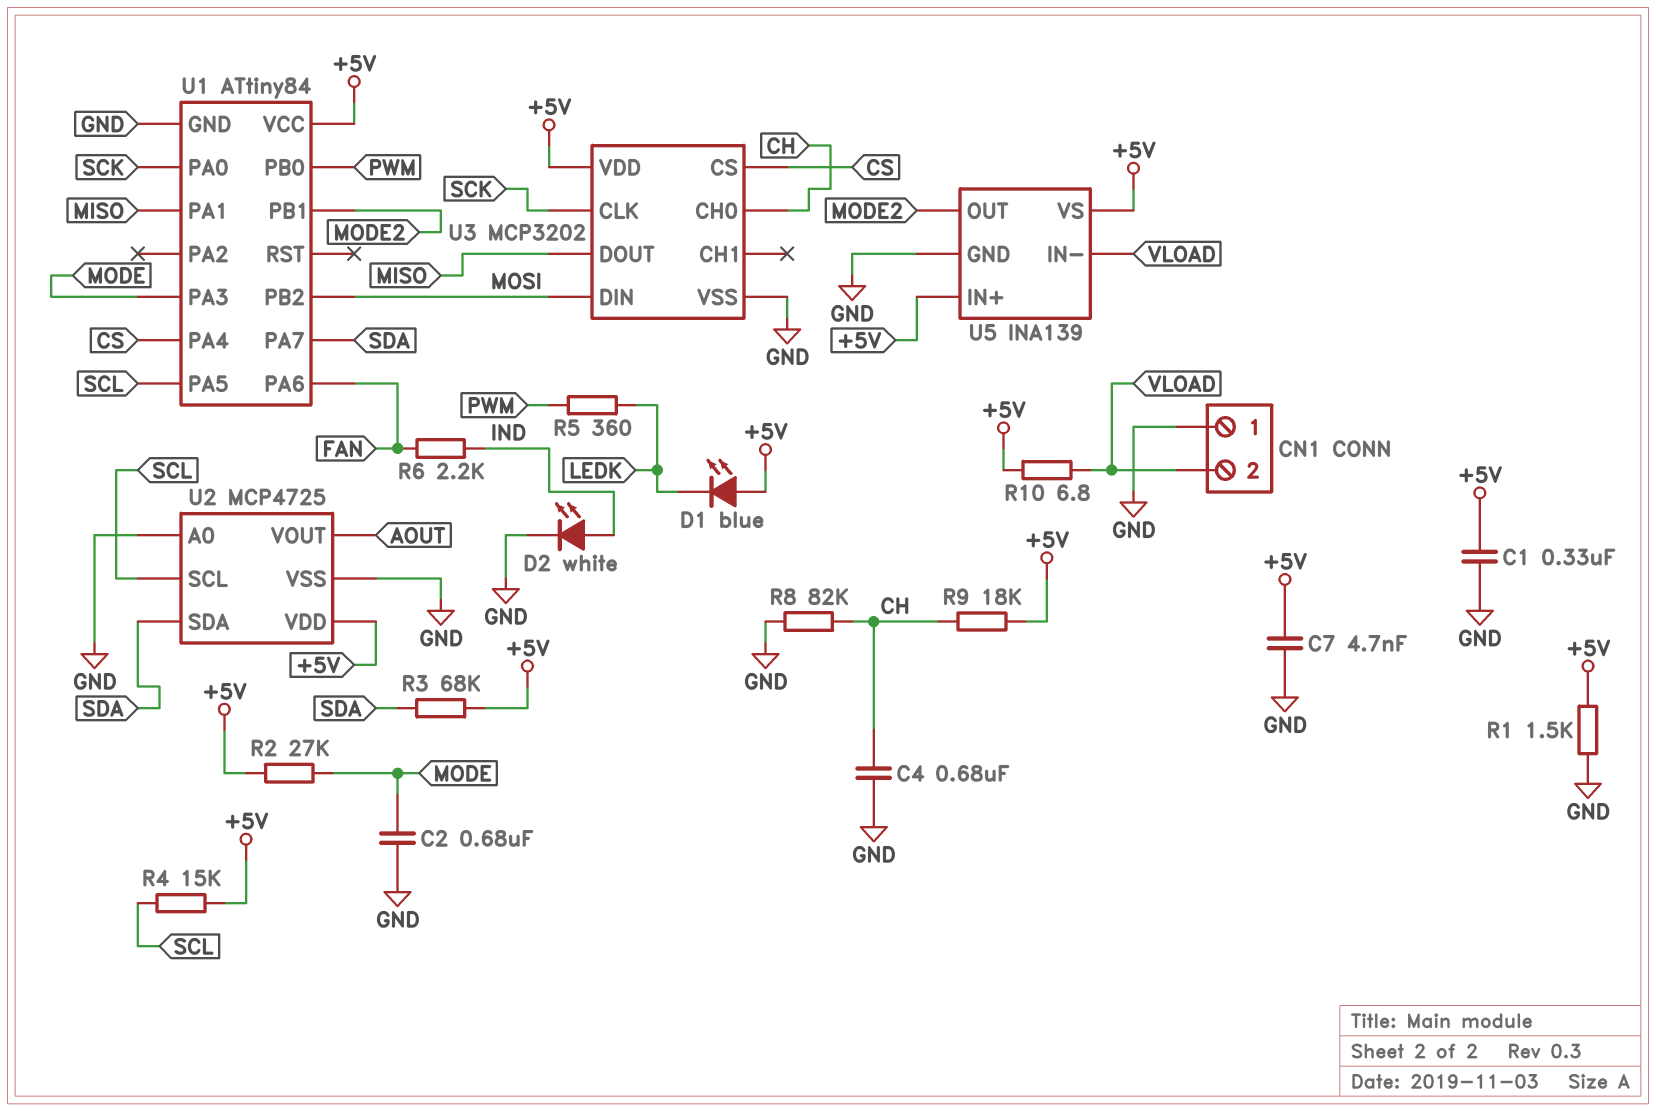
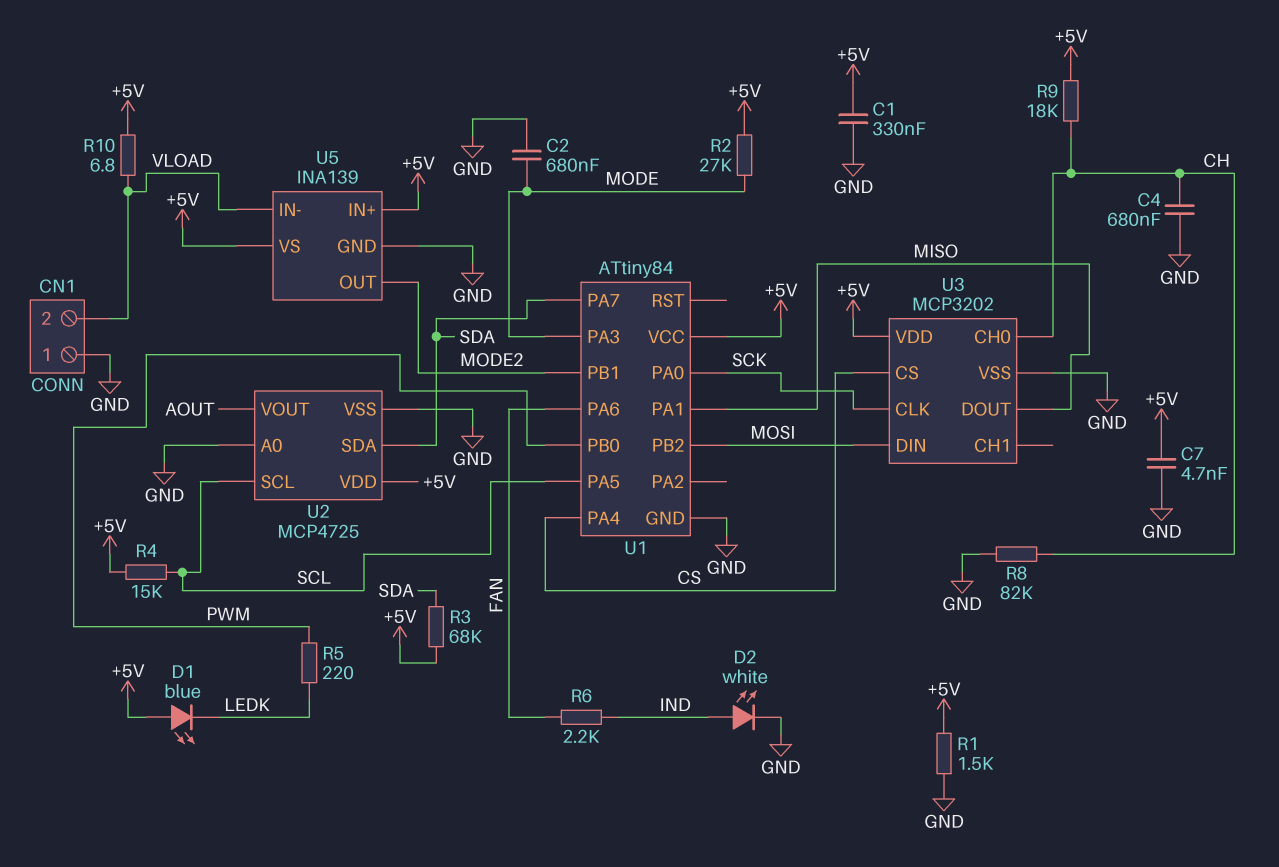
R5: 360 (LEDK, PWM) -> 220 (LEDK, PWM)

